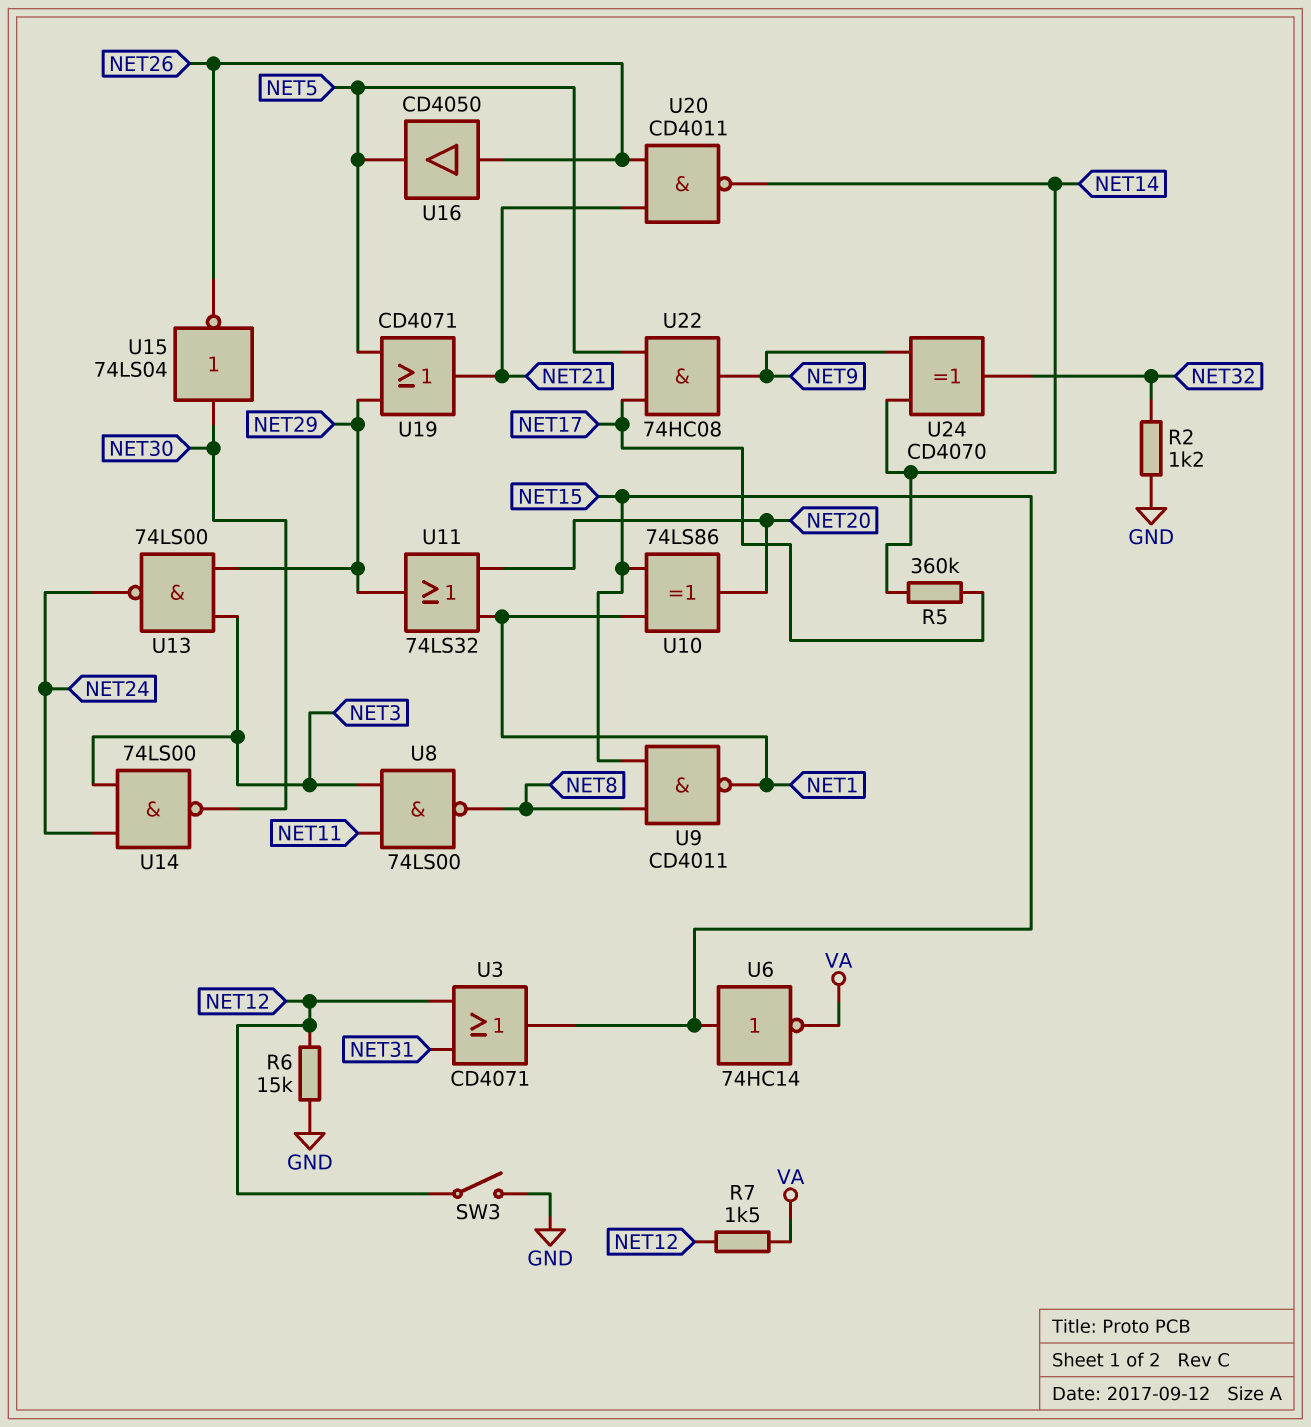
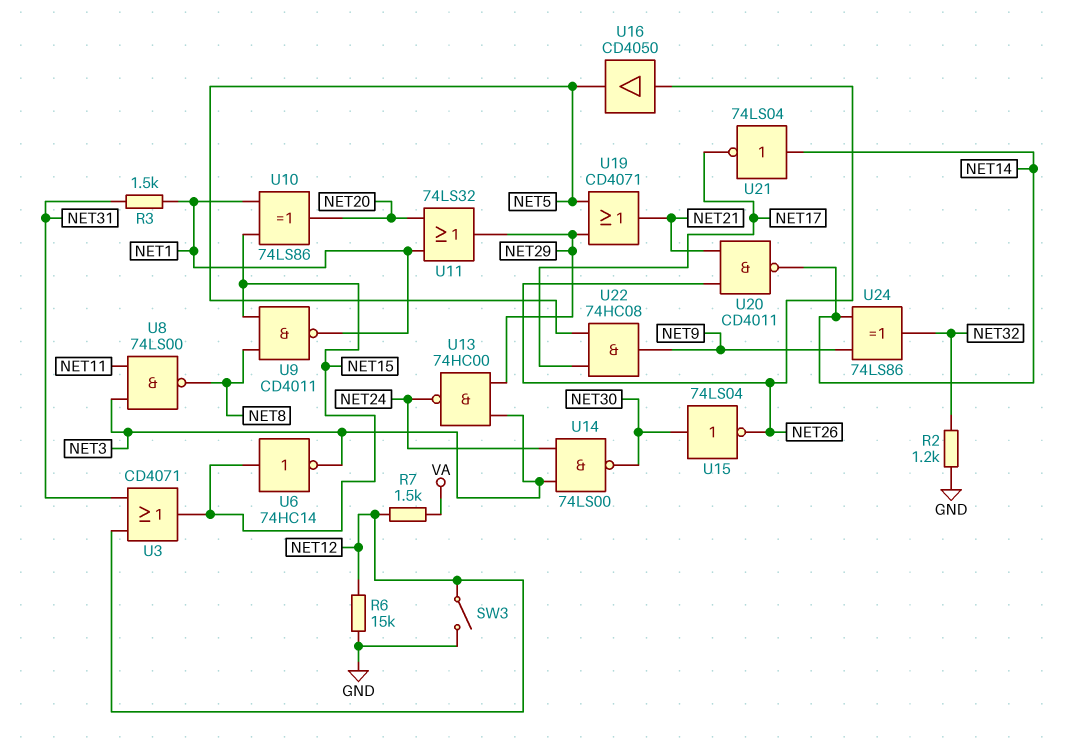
R3: none -> 1.5k (NET1, NET31)
R5: 360k (NET14, NET17) -> none
U6: NOT 74HC14 (in NET15, out VA) -> NOT 74HC14 (in NET15, out NET3)
U13: NAND 74LS00 (in NET3, in NET29, out NET24) -> NAND 74HC00 (in NET3, in NET29, out NET24)
U21: none -> NOT 74LS04 (in NET14, out NET17)
U24: XOR CD4070 (in NET9, in NET14, out NET32) -> XOR 74LS86 (in NET9, in NET14, out NET32)

